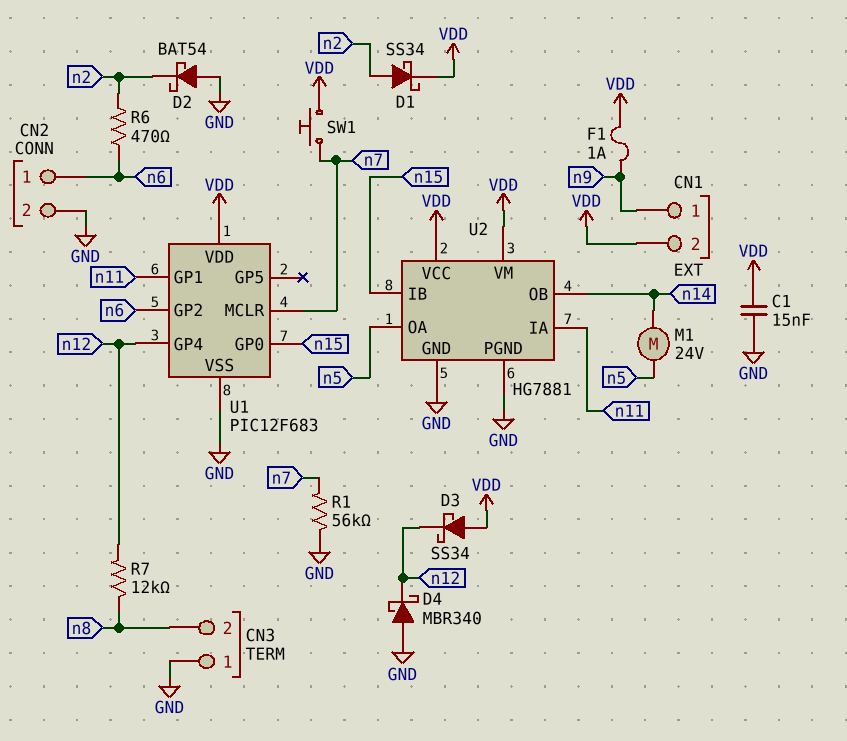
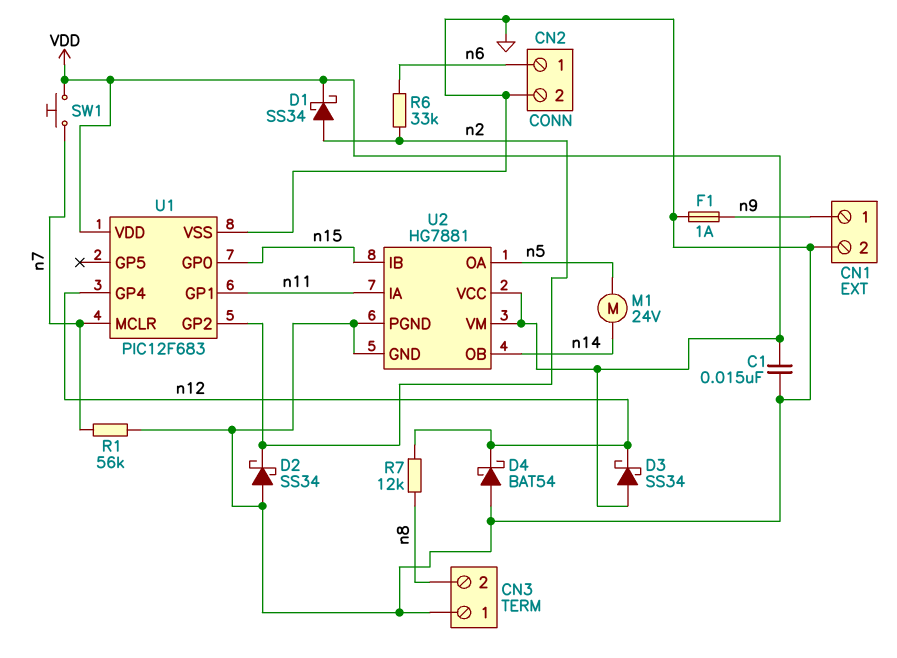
CN1 pin 2: VDD -> GND
D2: schottky BAT54 (A GND, K n2) -> schottky SS34 (A GND, K n2)
D4: schottky MBR340 (A GND, K n12) -> schottky BAT54 (A GND, K n12)
F1: 1A (VDD, n9) -> 1A (GND, n9)
R6: 470 (n2, n6) -> 33k (n2, n6)
U1 pin GP2: n6 -> n2

